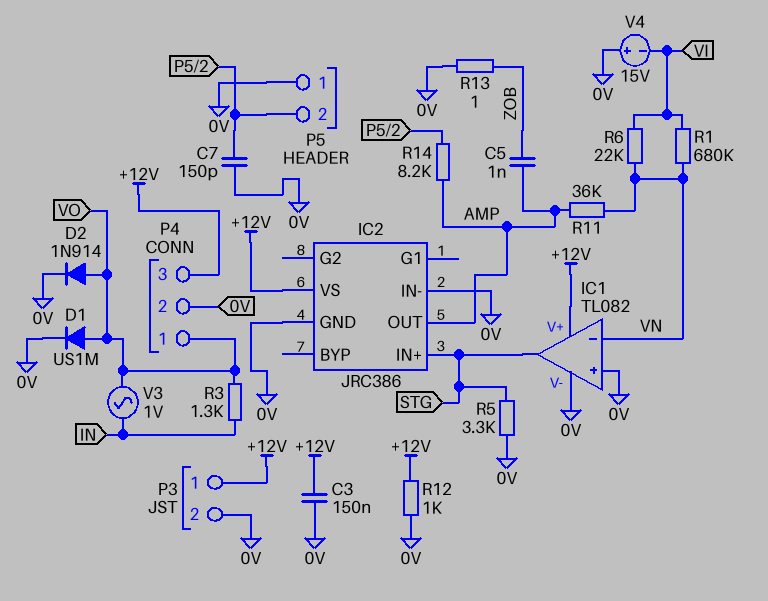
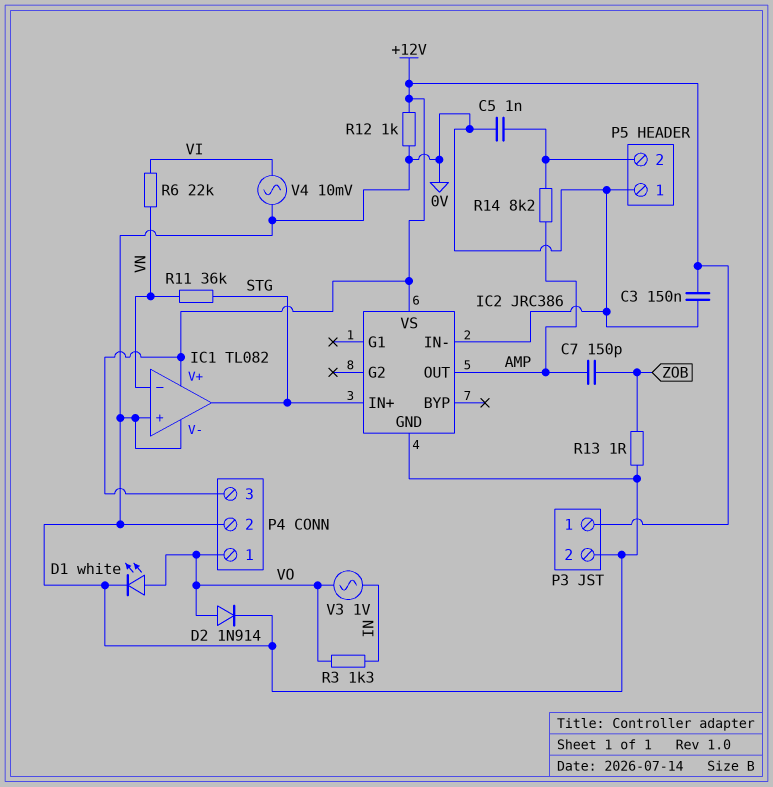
C5: 1nF (AMP, ZOB) -> 1nF (0V, P5/2)
C7: 150pF (0V, P5/2) -> 150pF (AMP, ZOB)
D1: diode US1M (A VO, K 0V) -> LED white (A VO, K 0V)
R1: 680k (VI, VN) -> none
R5: 3.3k (0V, STG) -> none
R11: 36k (AMP, VN) -> 36k (STG, VN)
V4: 15V (plus 0V, minus VI) -> AC 10mV (0V, VI)

